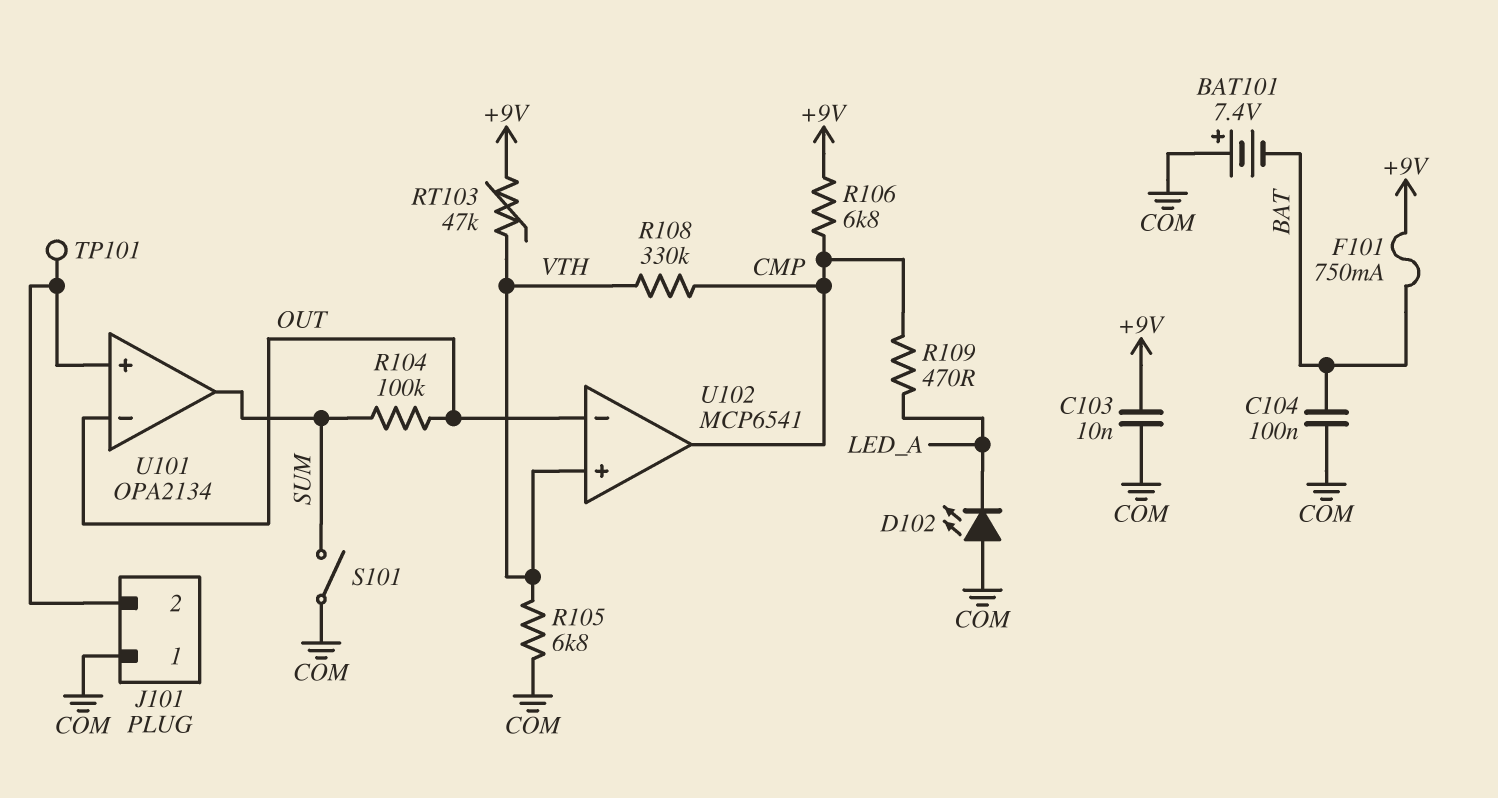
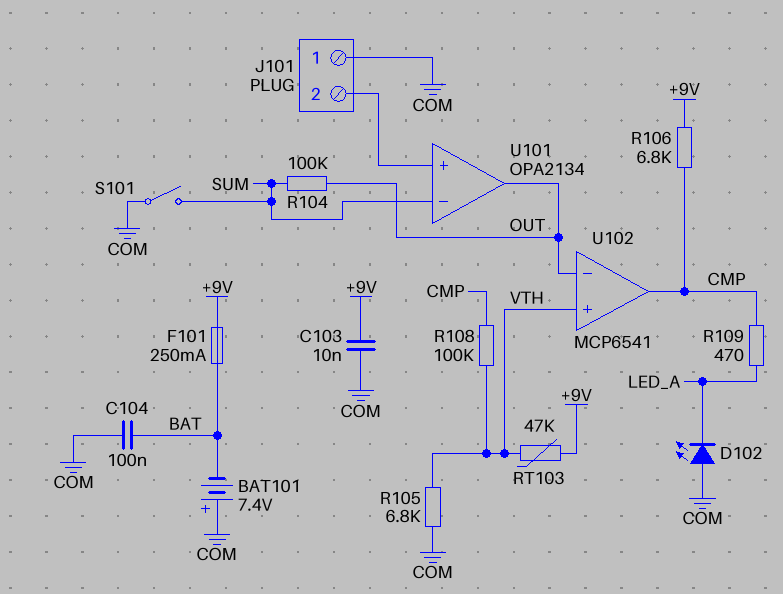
F101: 750mA (+9V, BAT) -> 250mA (+9V, BAT)
R108: 330k (CMP, VTH) -> 100k (CMP, VTH)
TP101: test point (J101/2) -> none
U101 pin in-: OUT -> SUM
U101 pin out: SUM -> OUT

